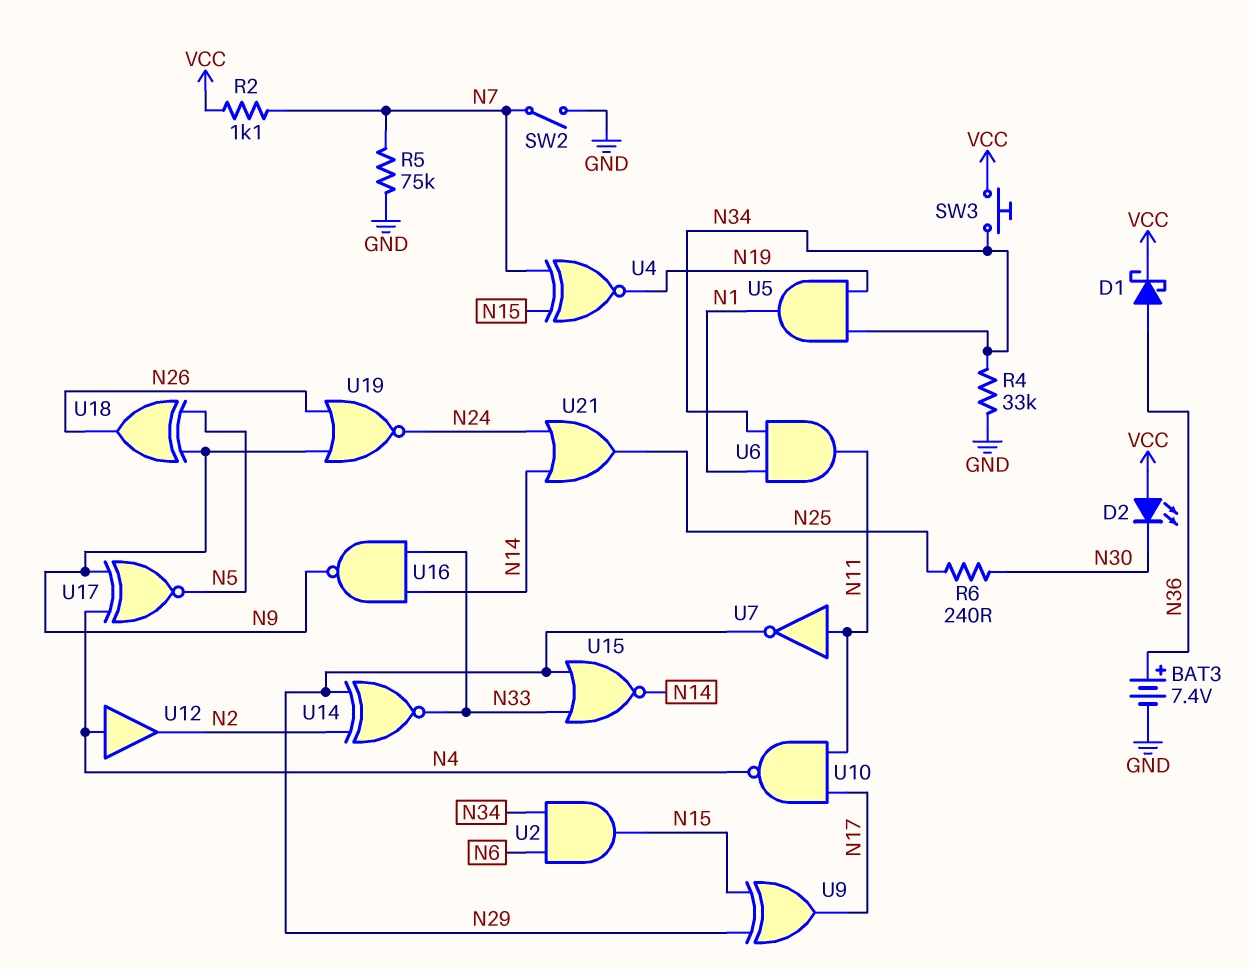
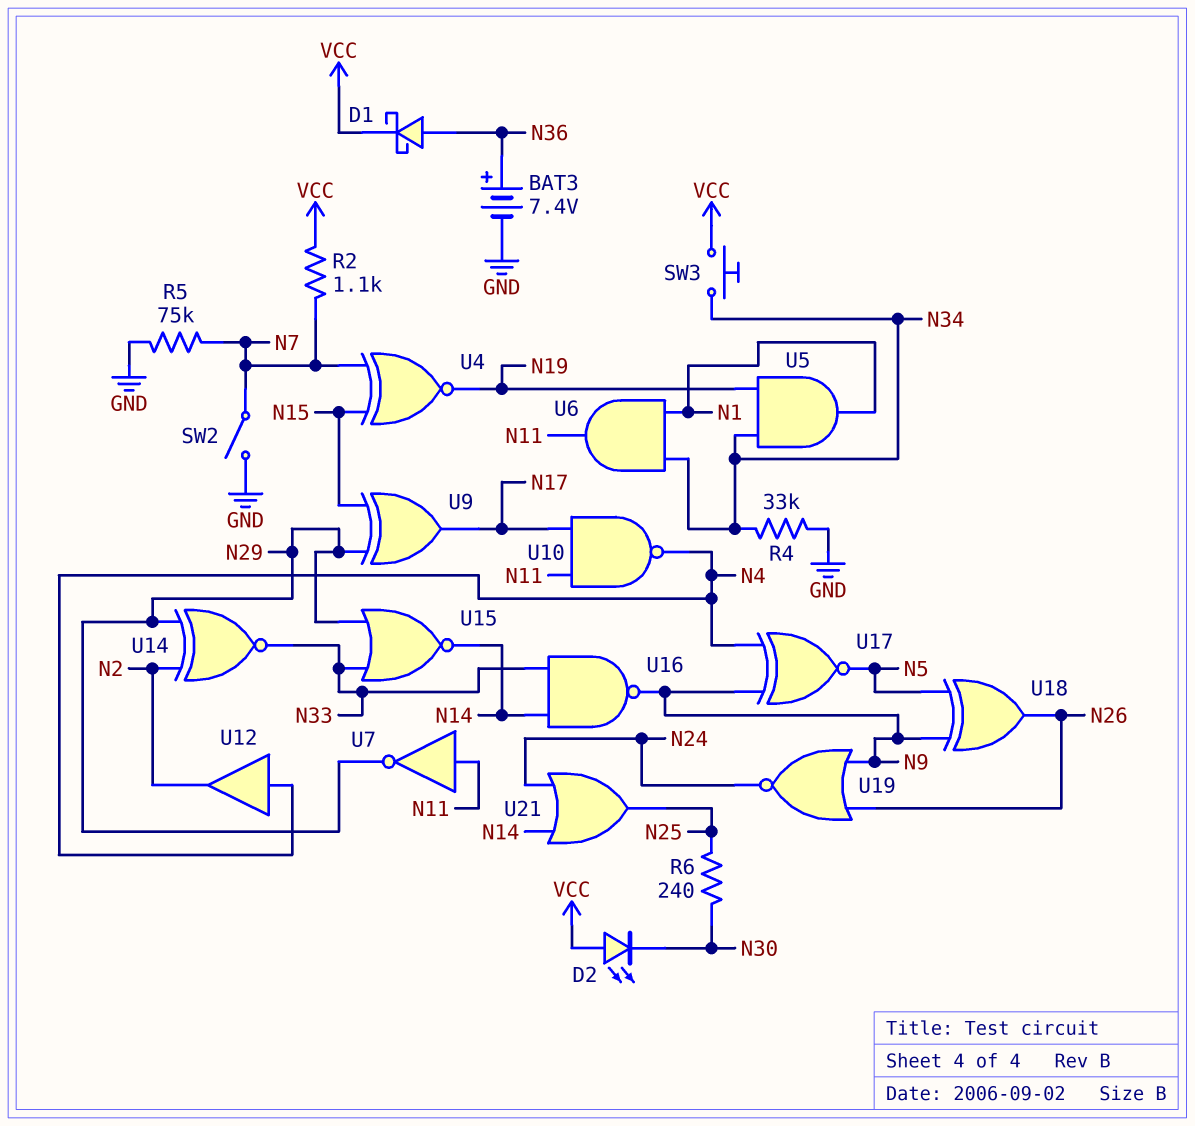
U2: AND (in N6, in N34, out N15) -> none

